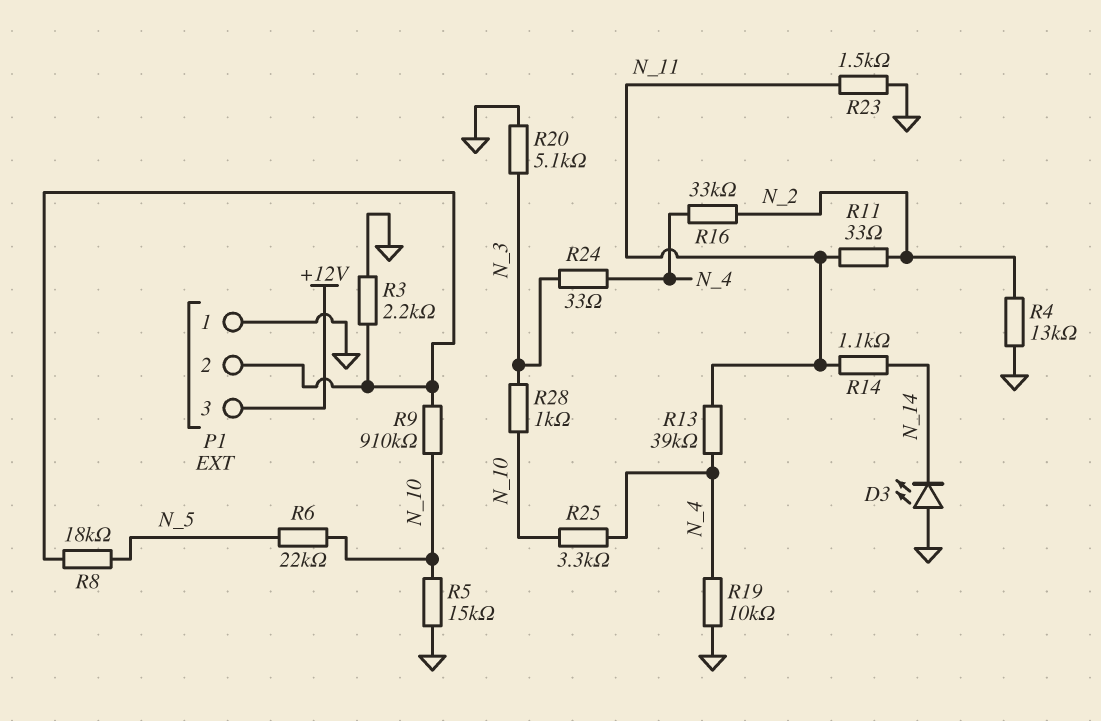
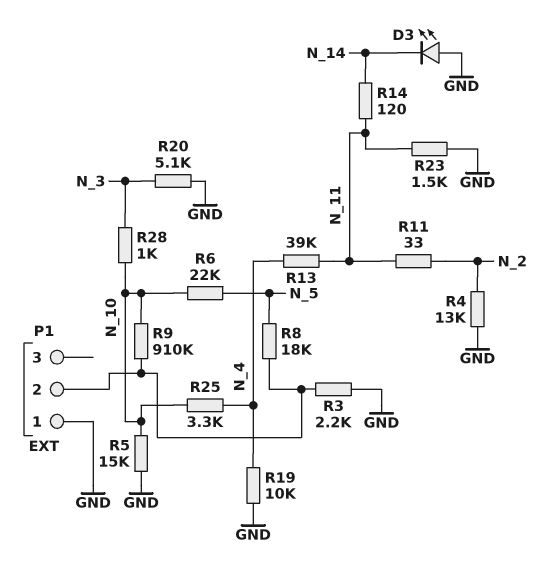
P1 pin 3: +12V -> none
R14: 1.1k (N_11, N_14) -> 120 (N_11, N_14)
R16: 33k (N_2, N_4) -> none
R24: 33 (N_3, N_4) -> none

